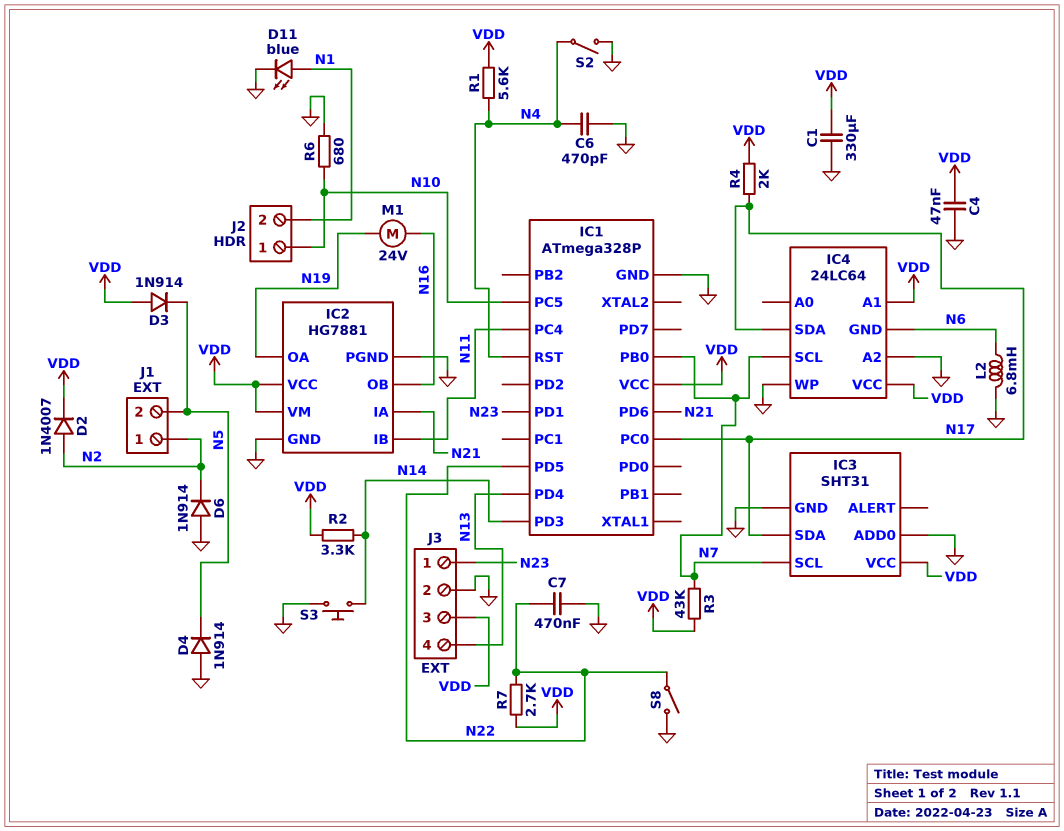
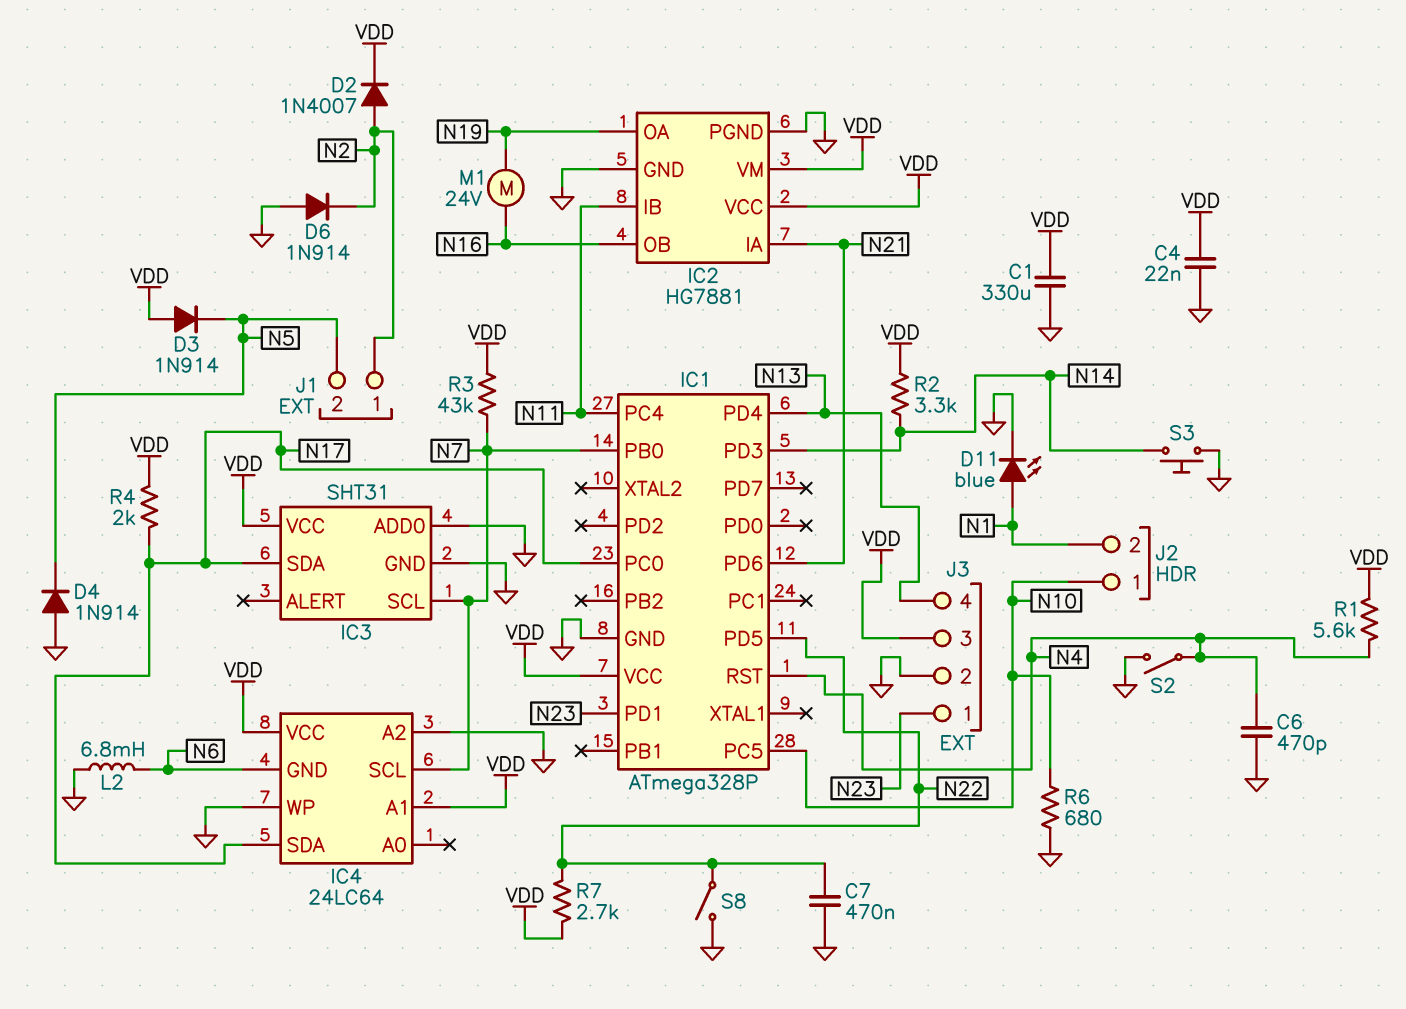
C4: 47nF (GND, VDD) -> 22nF (GND, VDD)

